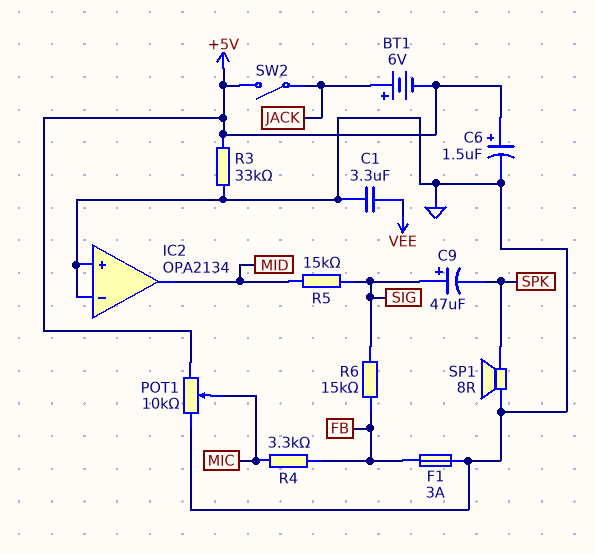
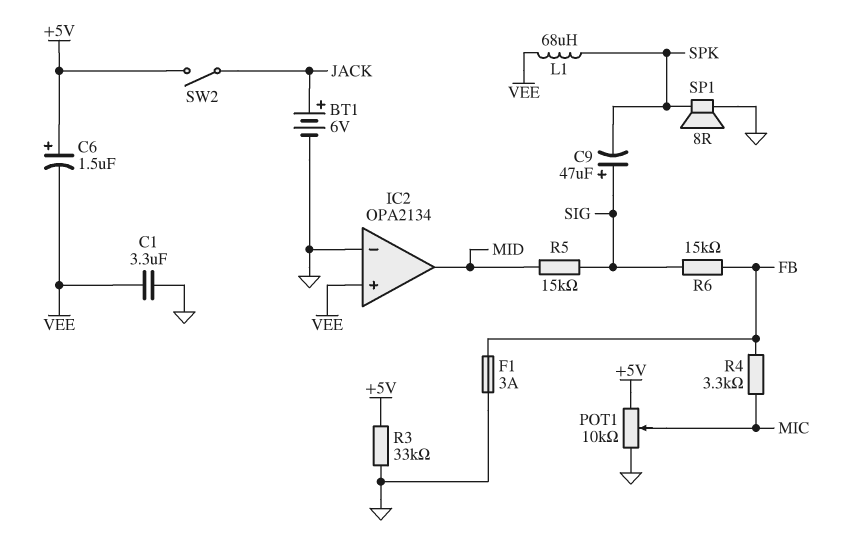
BT1: 6V (plus JACK, minus +5V) -> 6V (plus JACK, minus GND)
C6: 1.5uF (plus +5V, minus GND) -> 1.5uF (plus +5V, minus VEE)
IC2 pin in+: GND -> VEE
L1: none -> 68uH (SPK, VEE)

